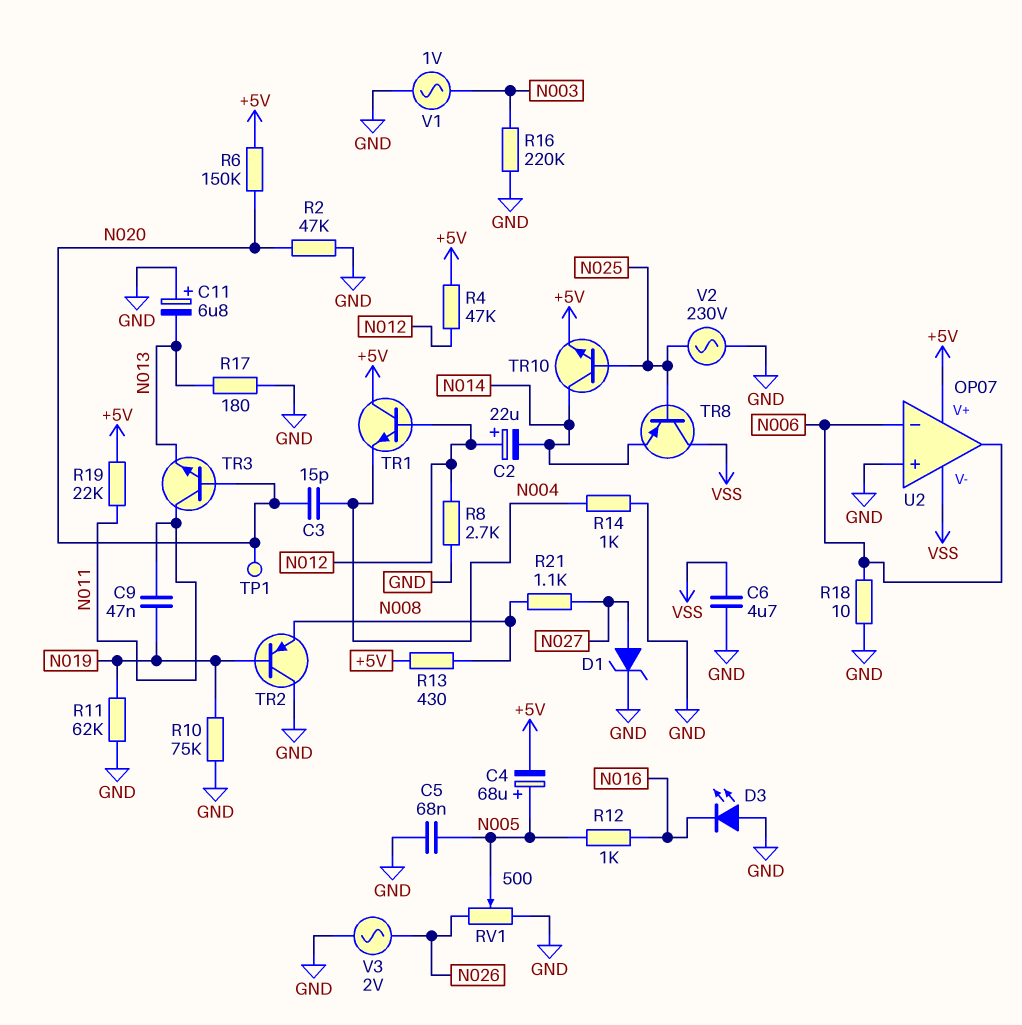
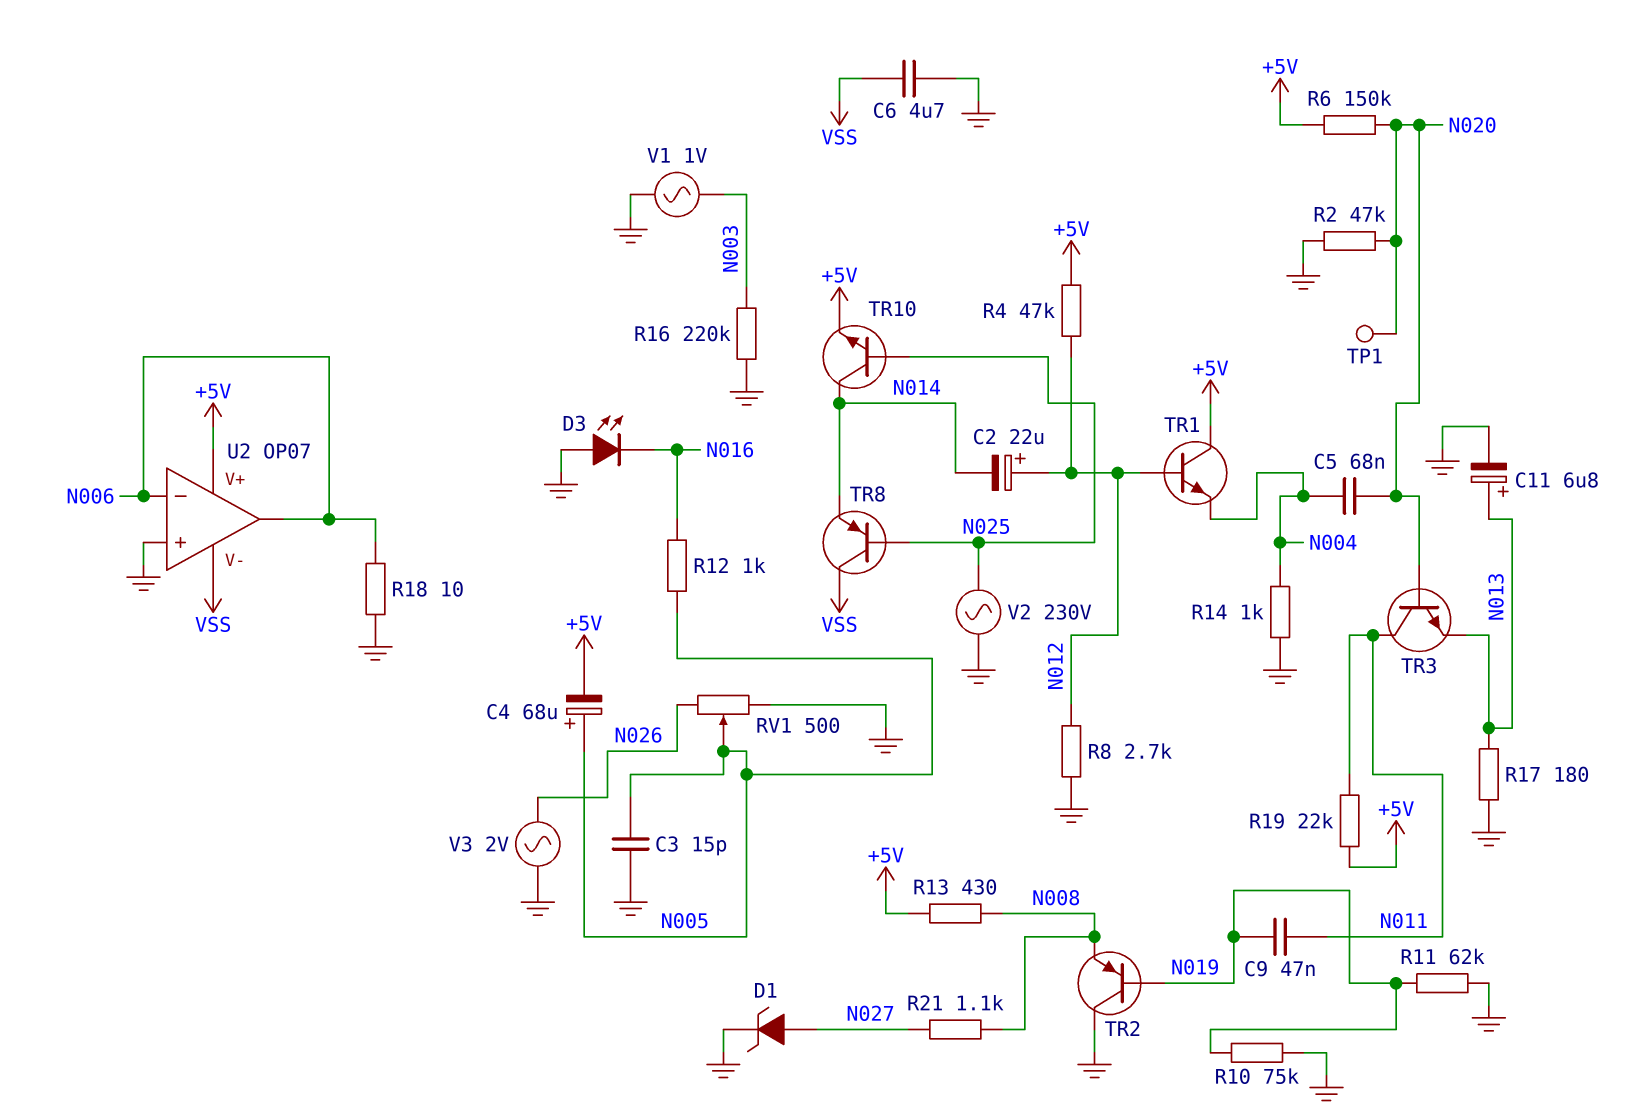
C3: 15pF (N004, N020) -> 15pF (GND, N005)
C5: 68nF (GND, N005) -> 68nF (N004, N020)
C11: 6.8uF (plus GND, minus N013) -> 6.8uF (plus N013, minus GND)

